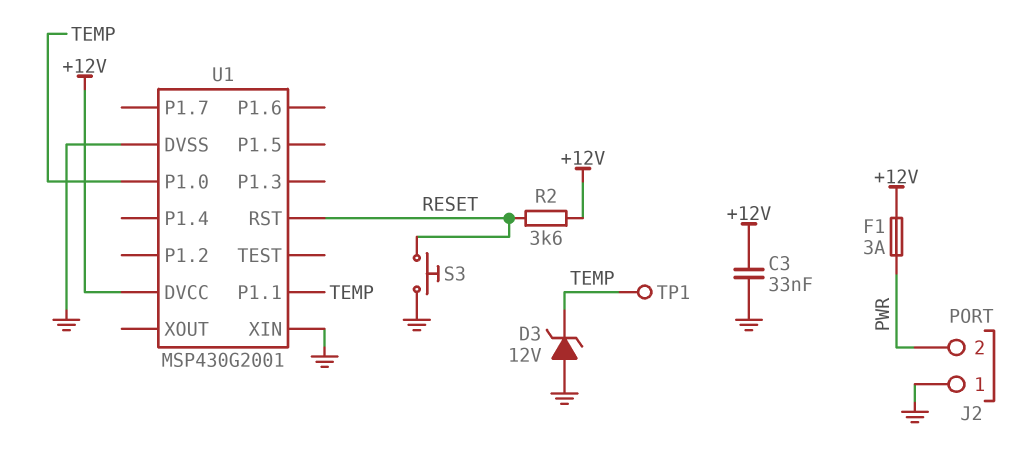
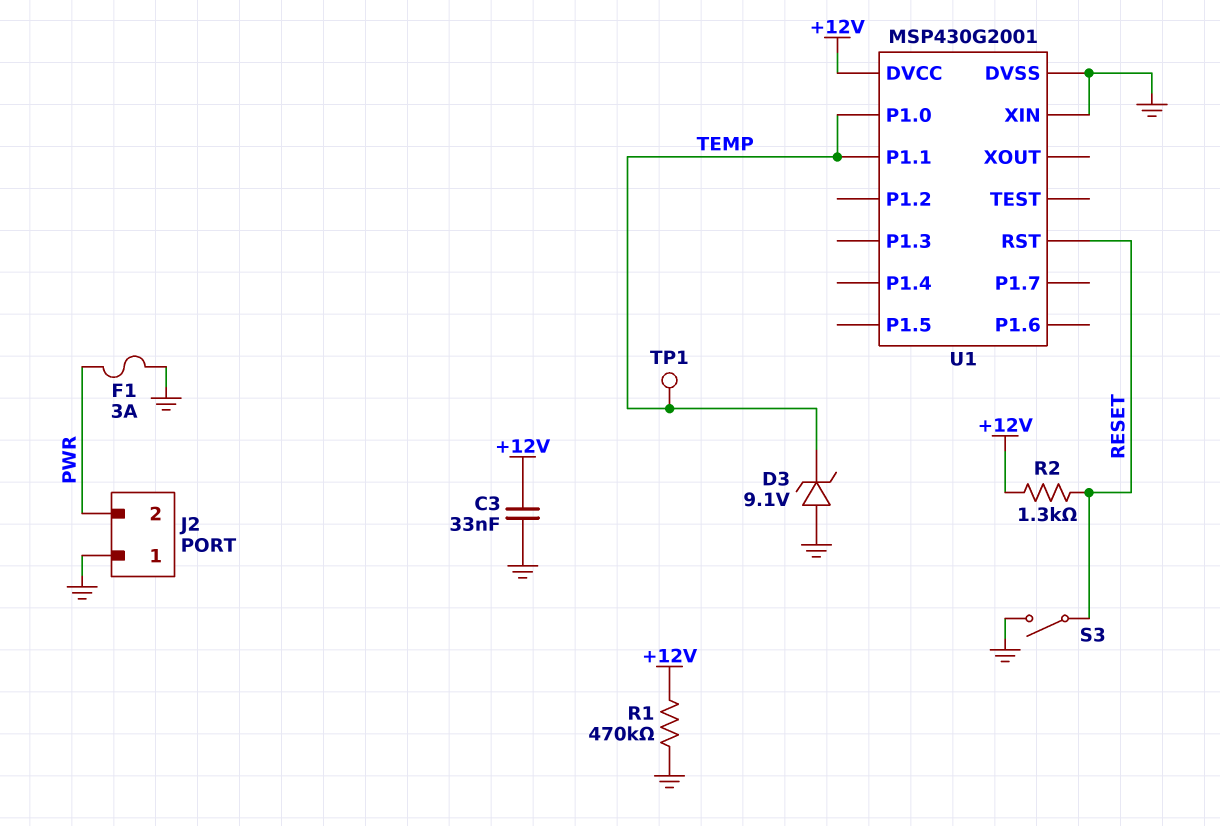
D3: zener 12V (A GND, K TEMP) -> zener 9.1V (A GND, K TEMP)
F1: 3A (+12V, PWR) -> 3A (GND, PWR)
R1: none -> 470k (+12V, GND)
R2: 3.6k (+12V, RESET) -> 1.3k (+12V, RESET)
S3: button (GND, RESET) -> switch (GND, RESET)

